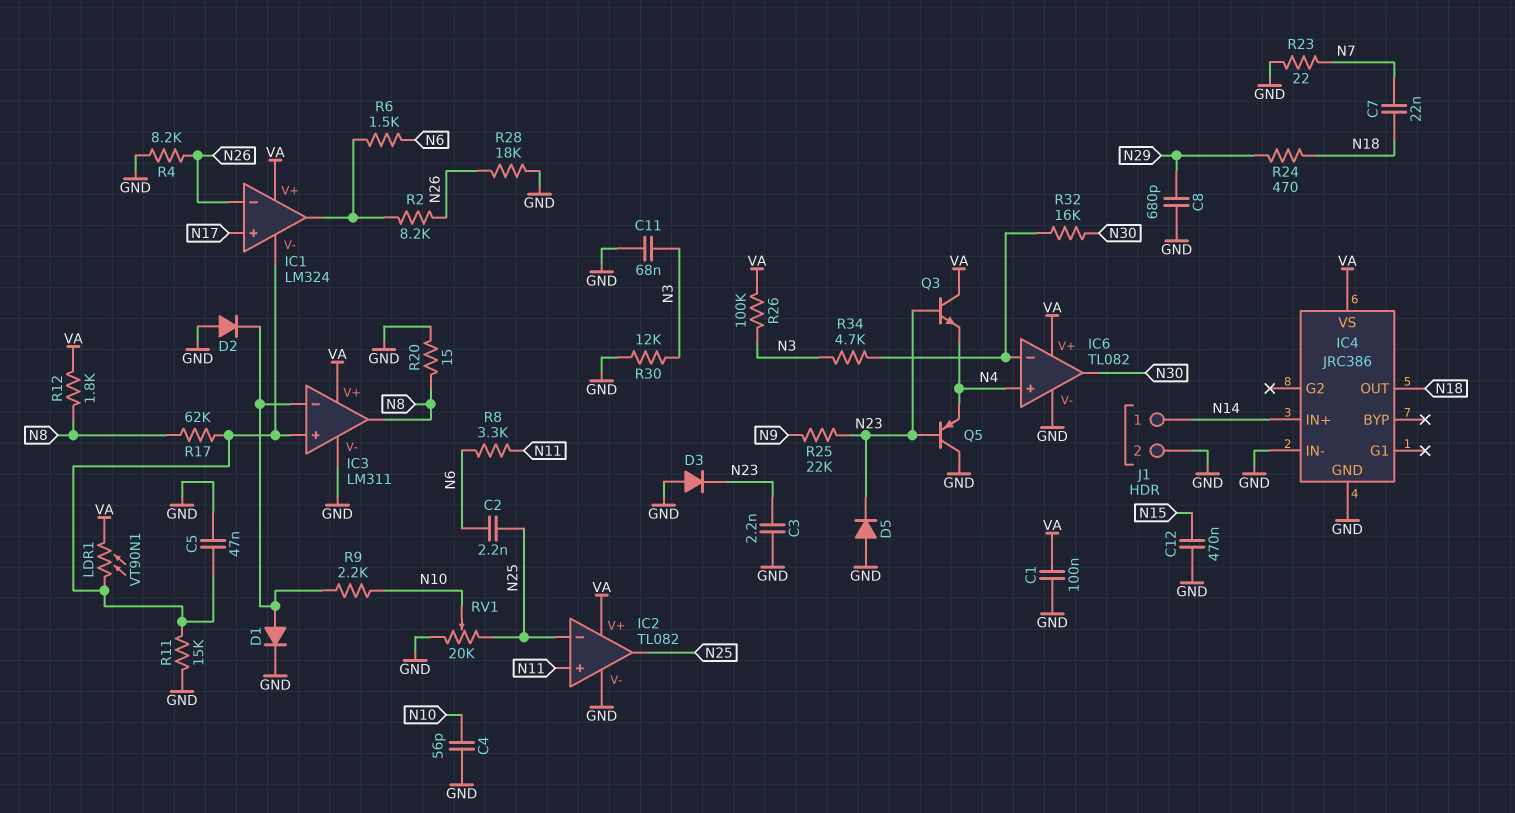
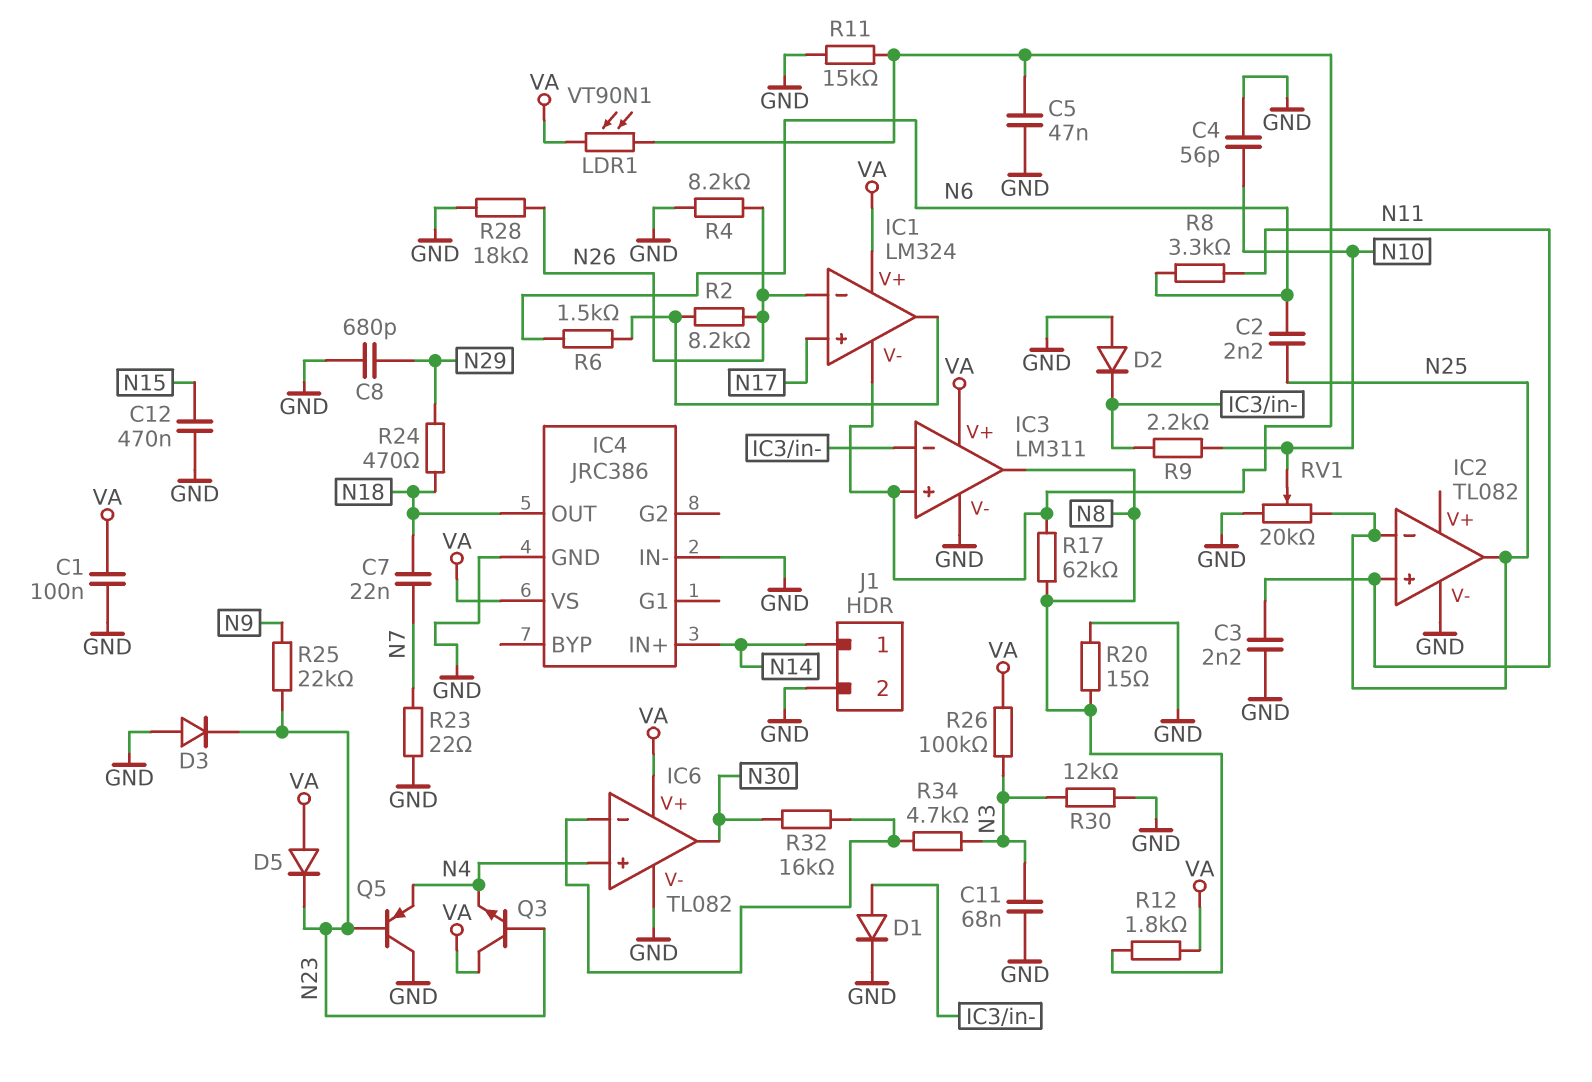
C3: 2.2nF (GND, N23) -> 2.2nF (GND, N11)
D5: diode (A GND, K N23) -> diode (A VA, K N23)
IC2 pin V+: VA -> none

